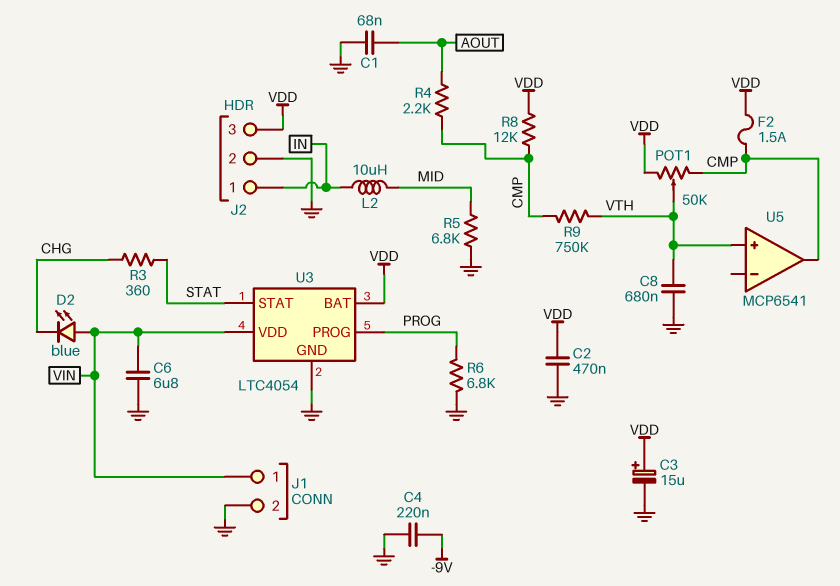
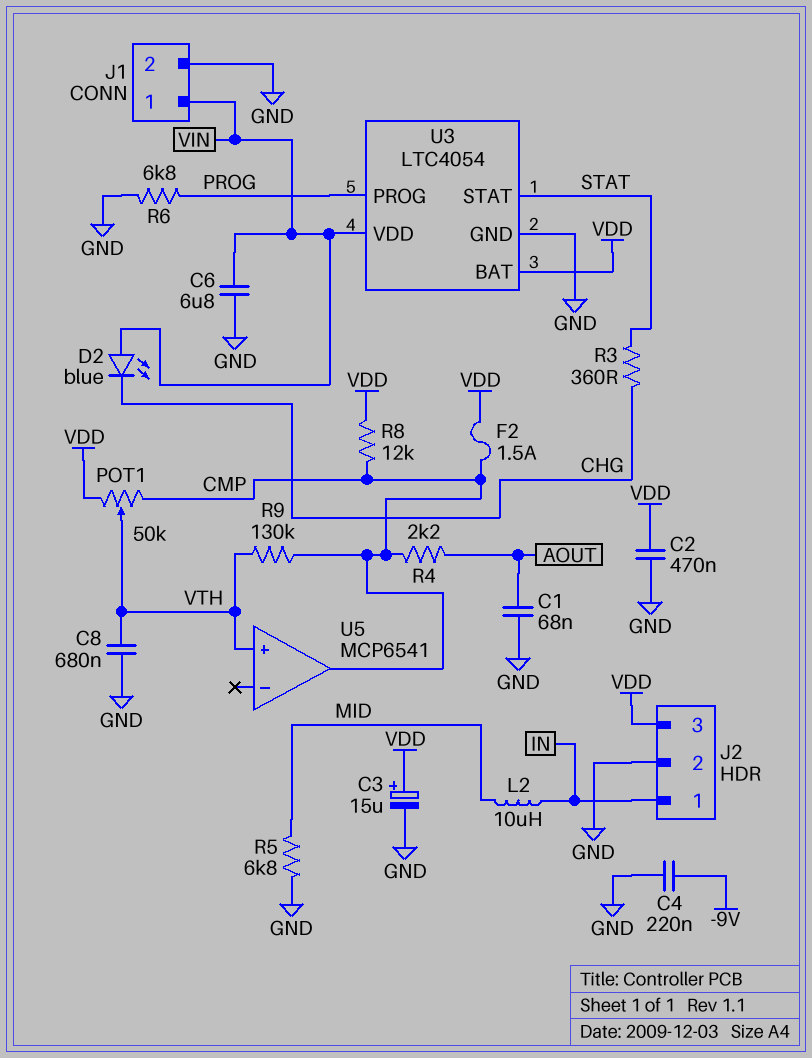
R9: 750k (CMP, VTH) -> 130k (CMP, VTH)

